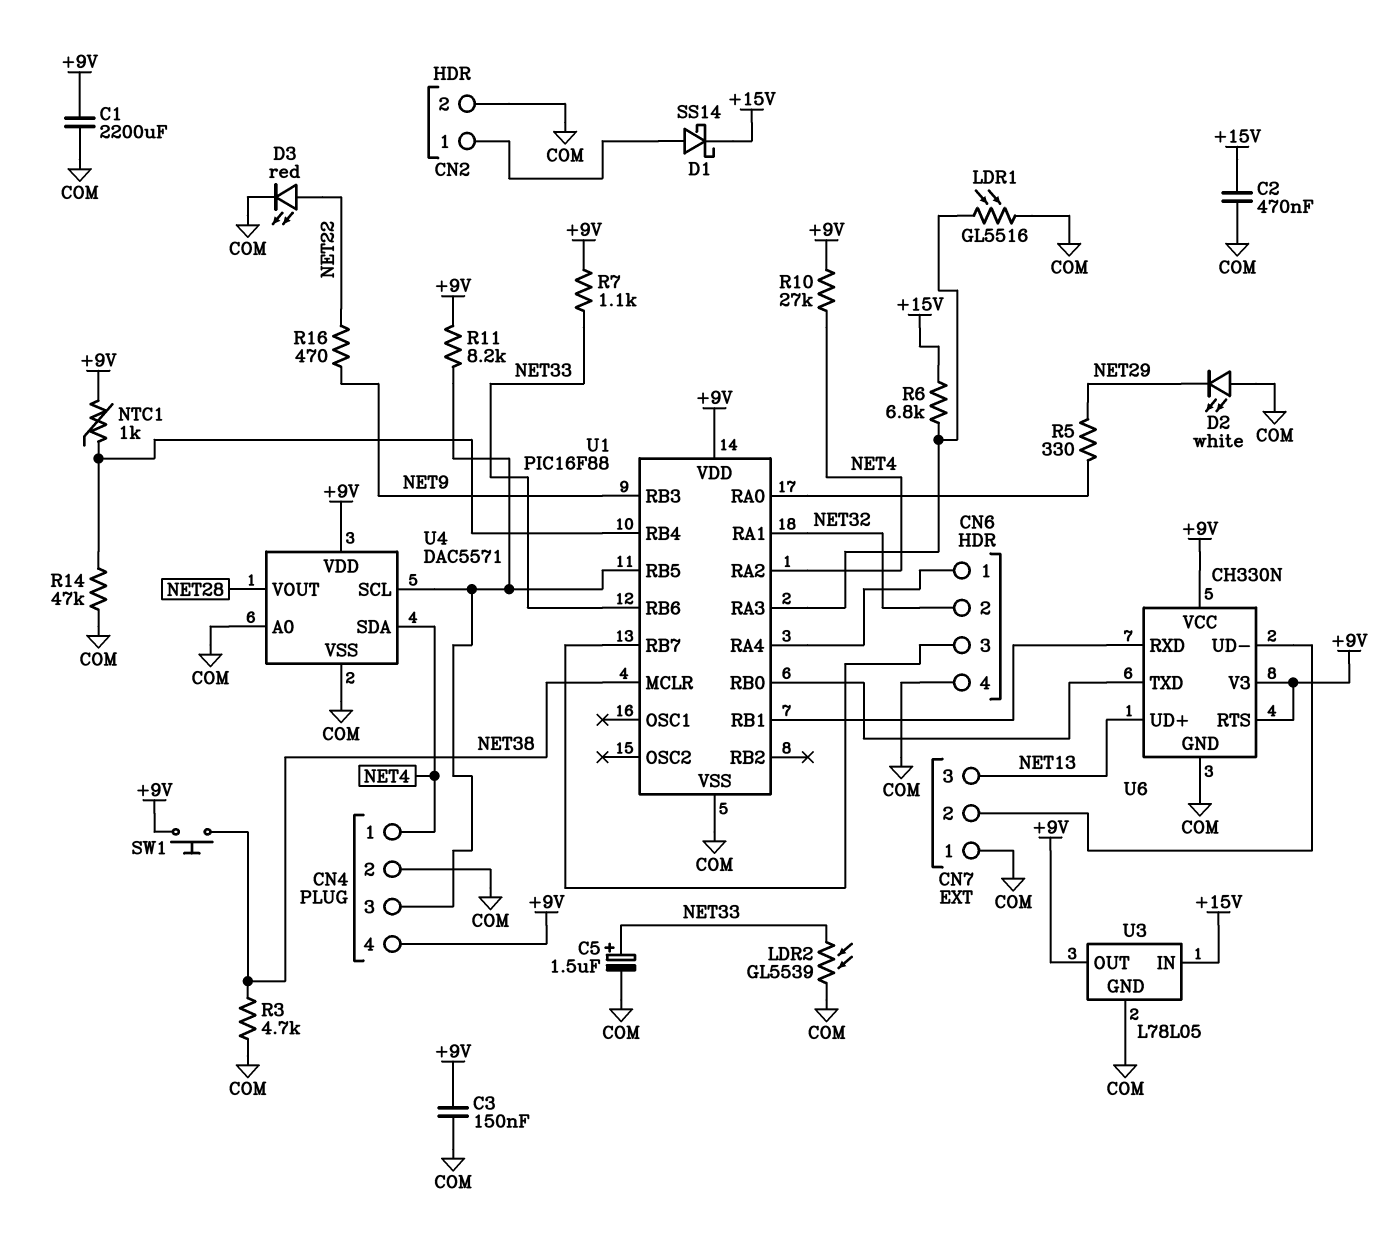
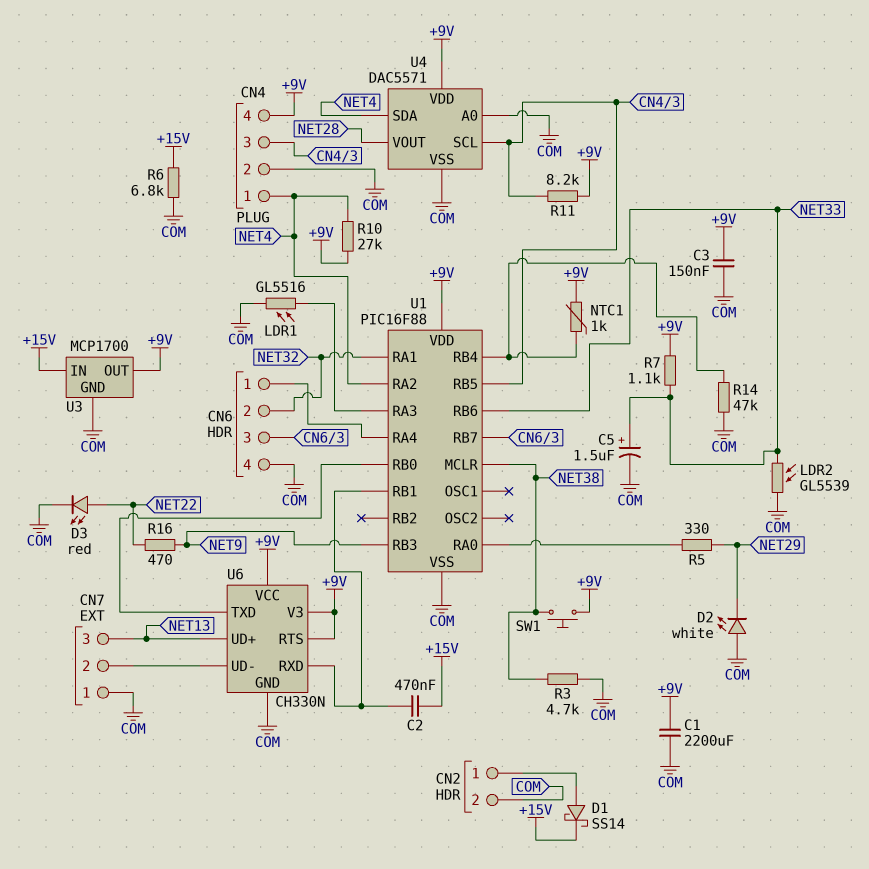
C2: 470nF (+15V, COM) -> 470nF (+15V, U1/RB1)
R6: 6.8k (+15V, U1/RA3) -> 6.8k (+15V, COM)
U3: L78L05 -> MCP1700

